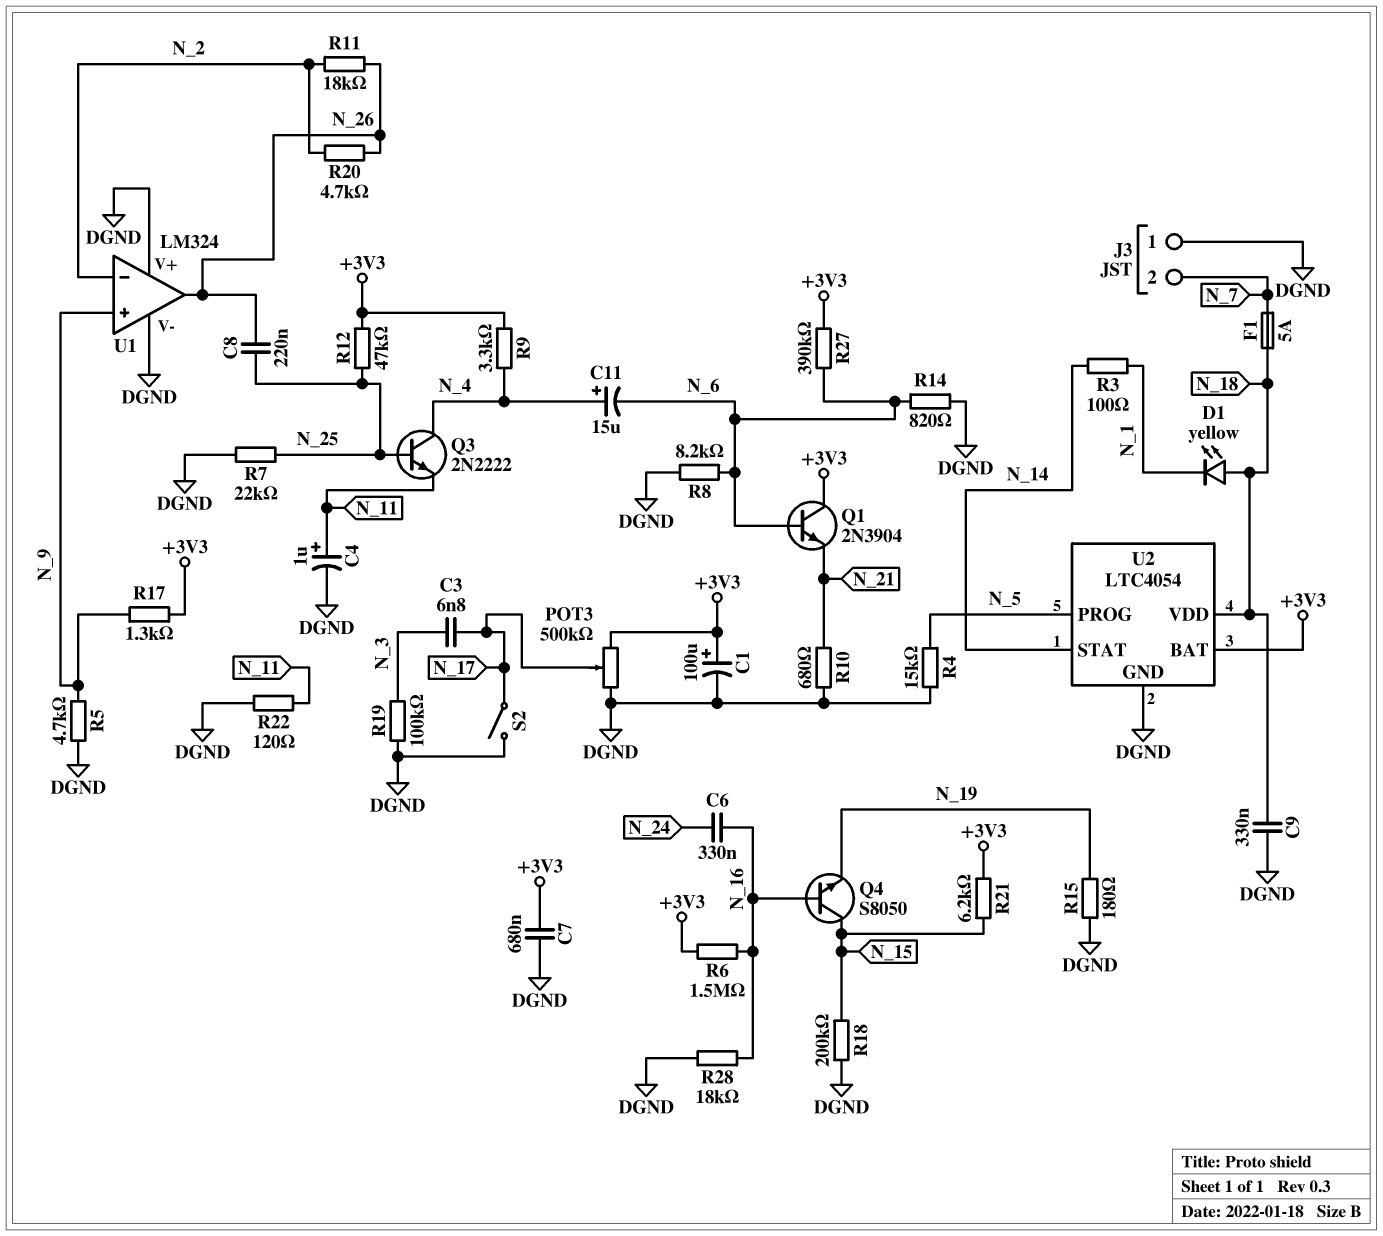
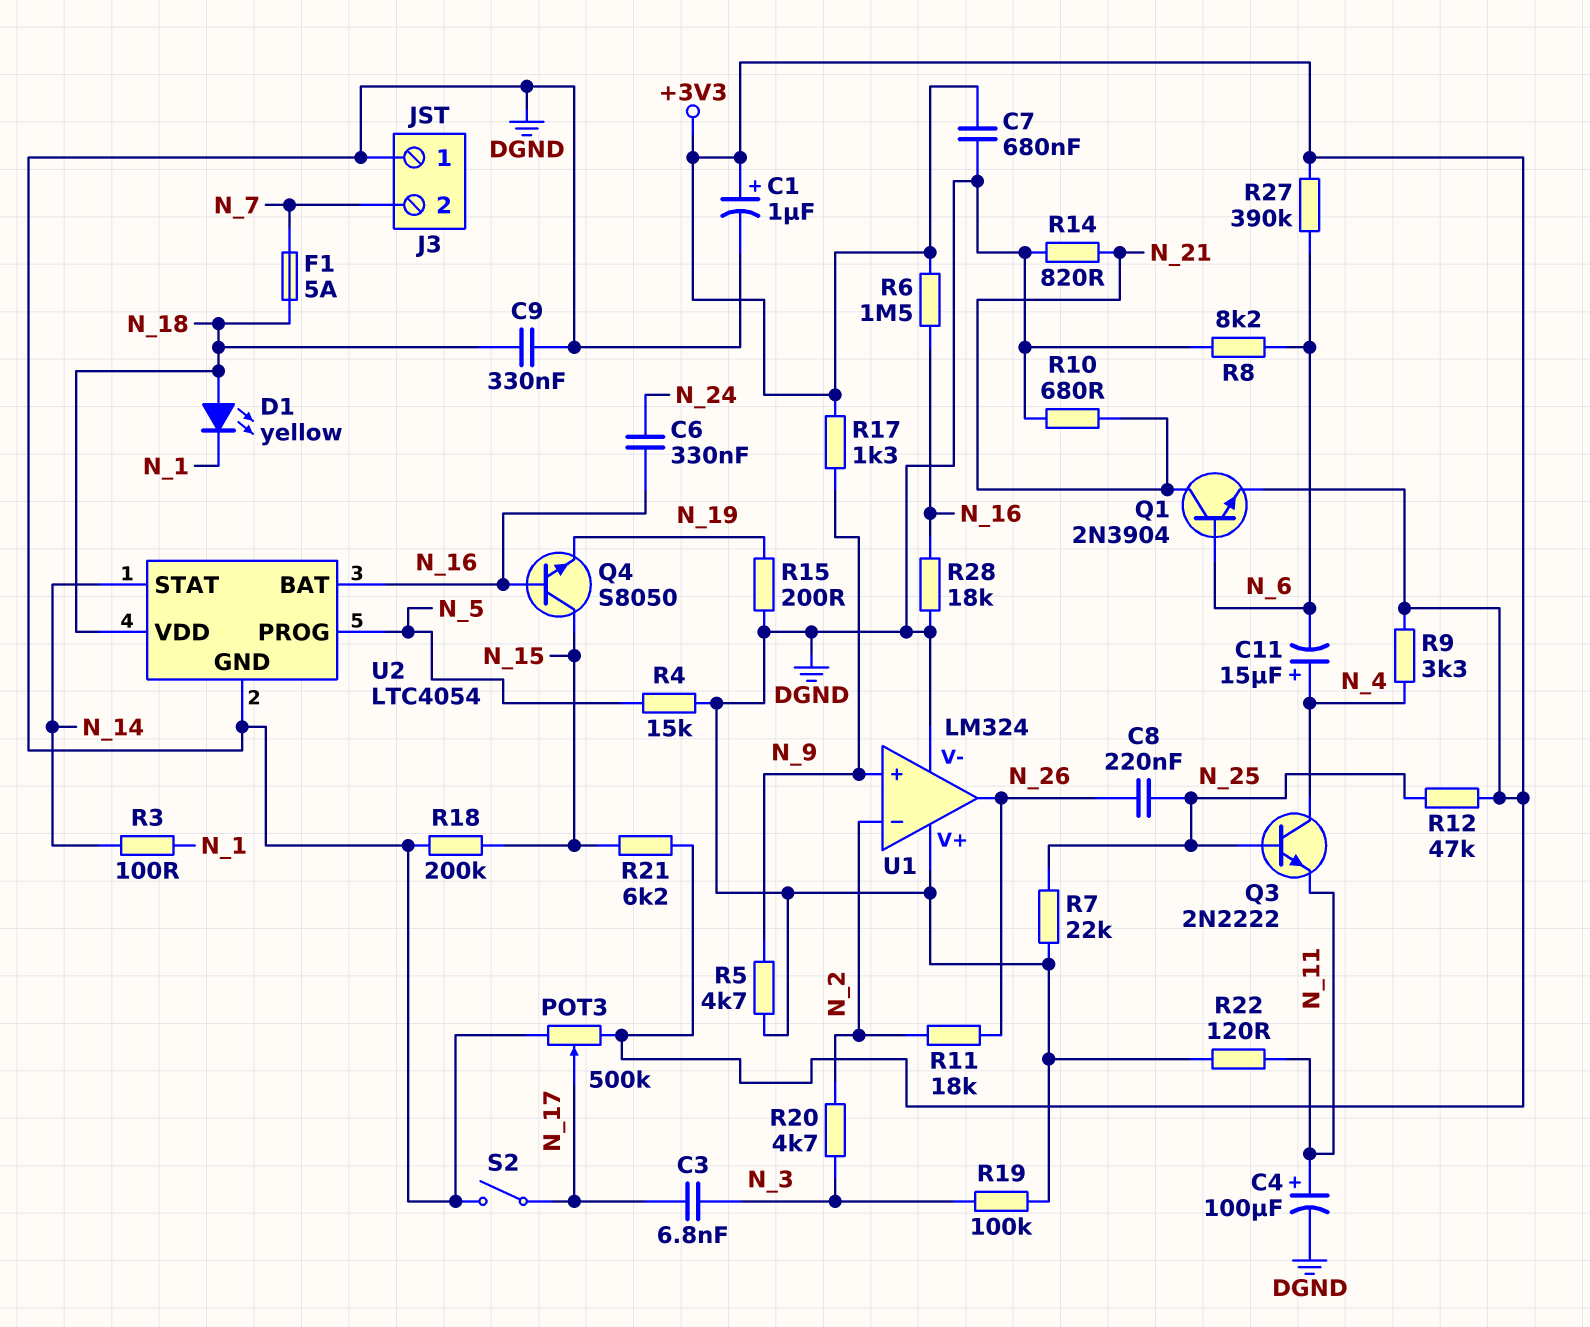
C1: 100uF (plus +3V3, minus DGND) -> 1uF (plus +3V3, minus DGND)
C4: 1uF (plus N_11, minus DGND) -> 100uF (plus N_11, minus DGND)
Q1: NPN 2N3904 (B N_6, C +3V3, E N_21) -> NPN 2N3904 (B N_6, C N_21, E +3V3)
R14: 820 (DGND, N_6) -> 820 (DGND, N_21)
R15: 180 (DGND, N_19) -> 200 (DGND, N_19)
R20: 4.7k (N_2, N_26) -> 4.7k (N_2, N_3)
U2 pin BAT: +3V3 -> N_16

